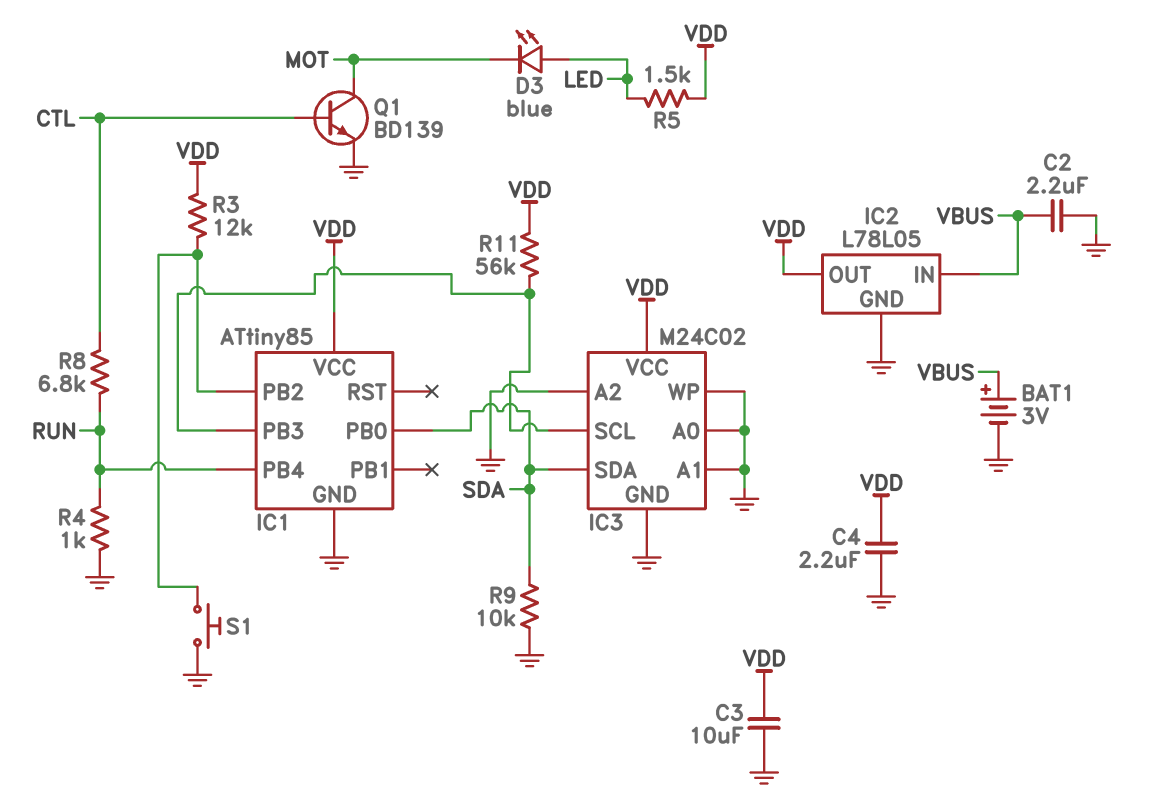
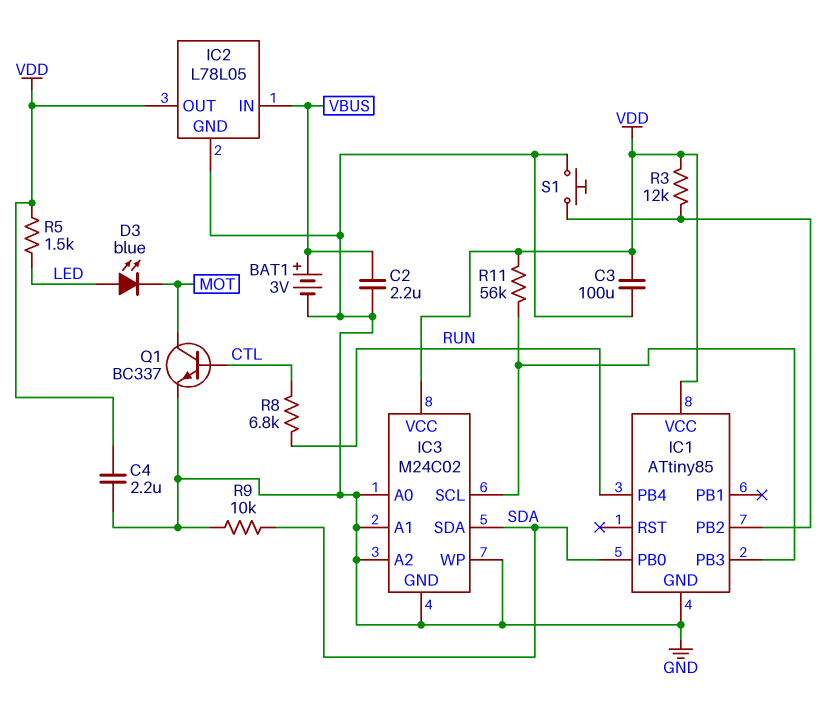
C3: 10uF (GND, VDD) -> 100uF (GND, VDD)
Q1: NPN BD139 (B CTL, C MOT, E GND) -> NPN BC337 (B CTL, C MOT, E GND)
R4: 1k (GND, RUN) -> none

